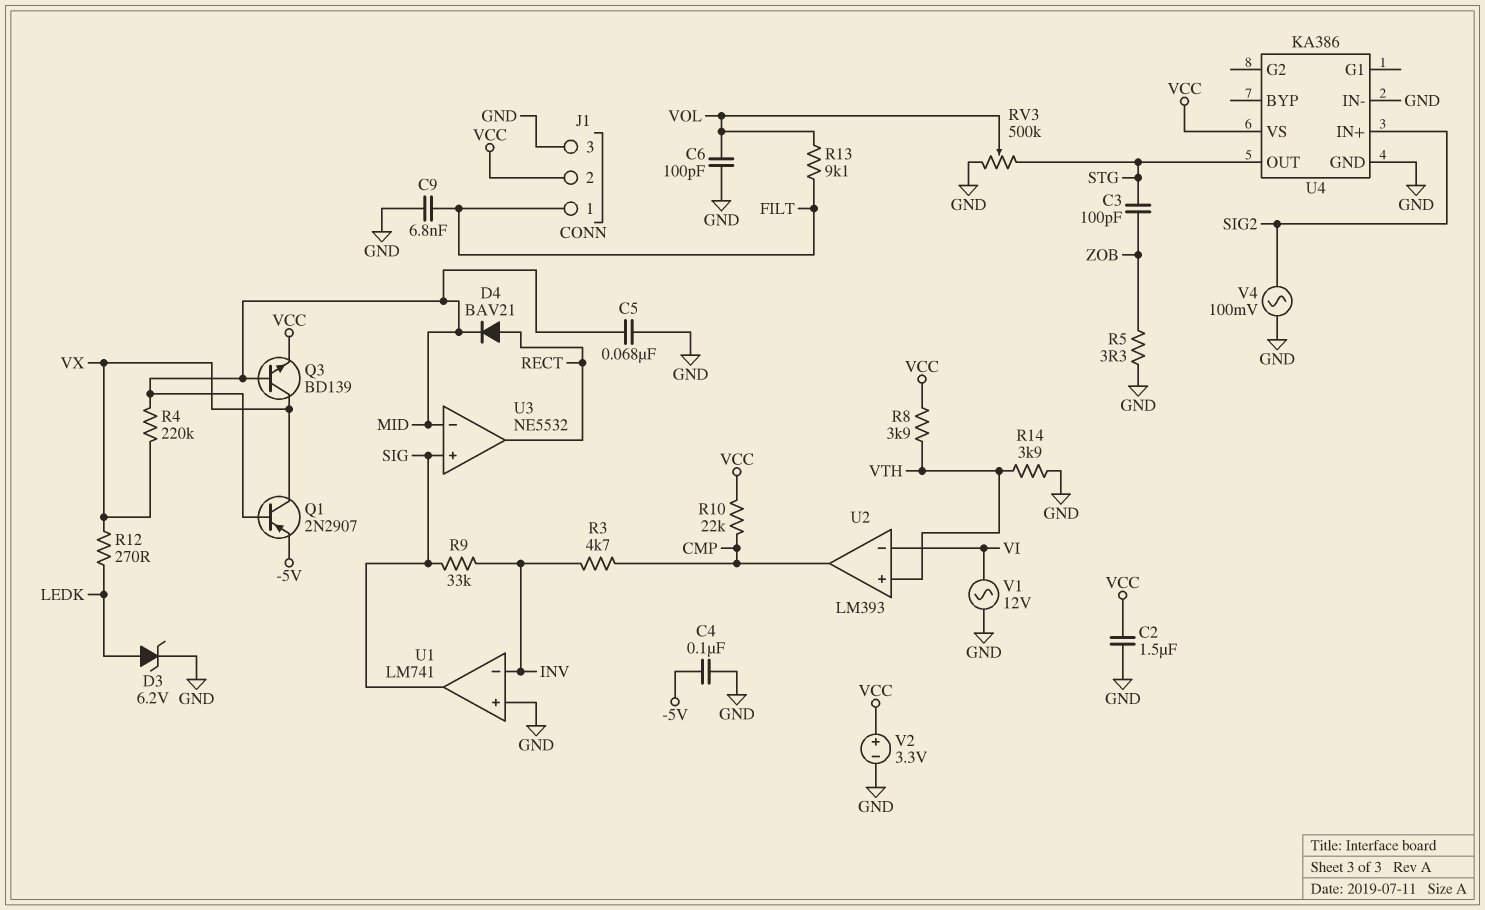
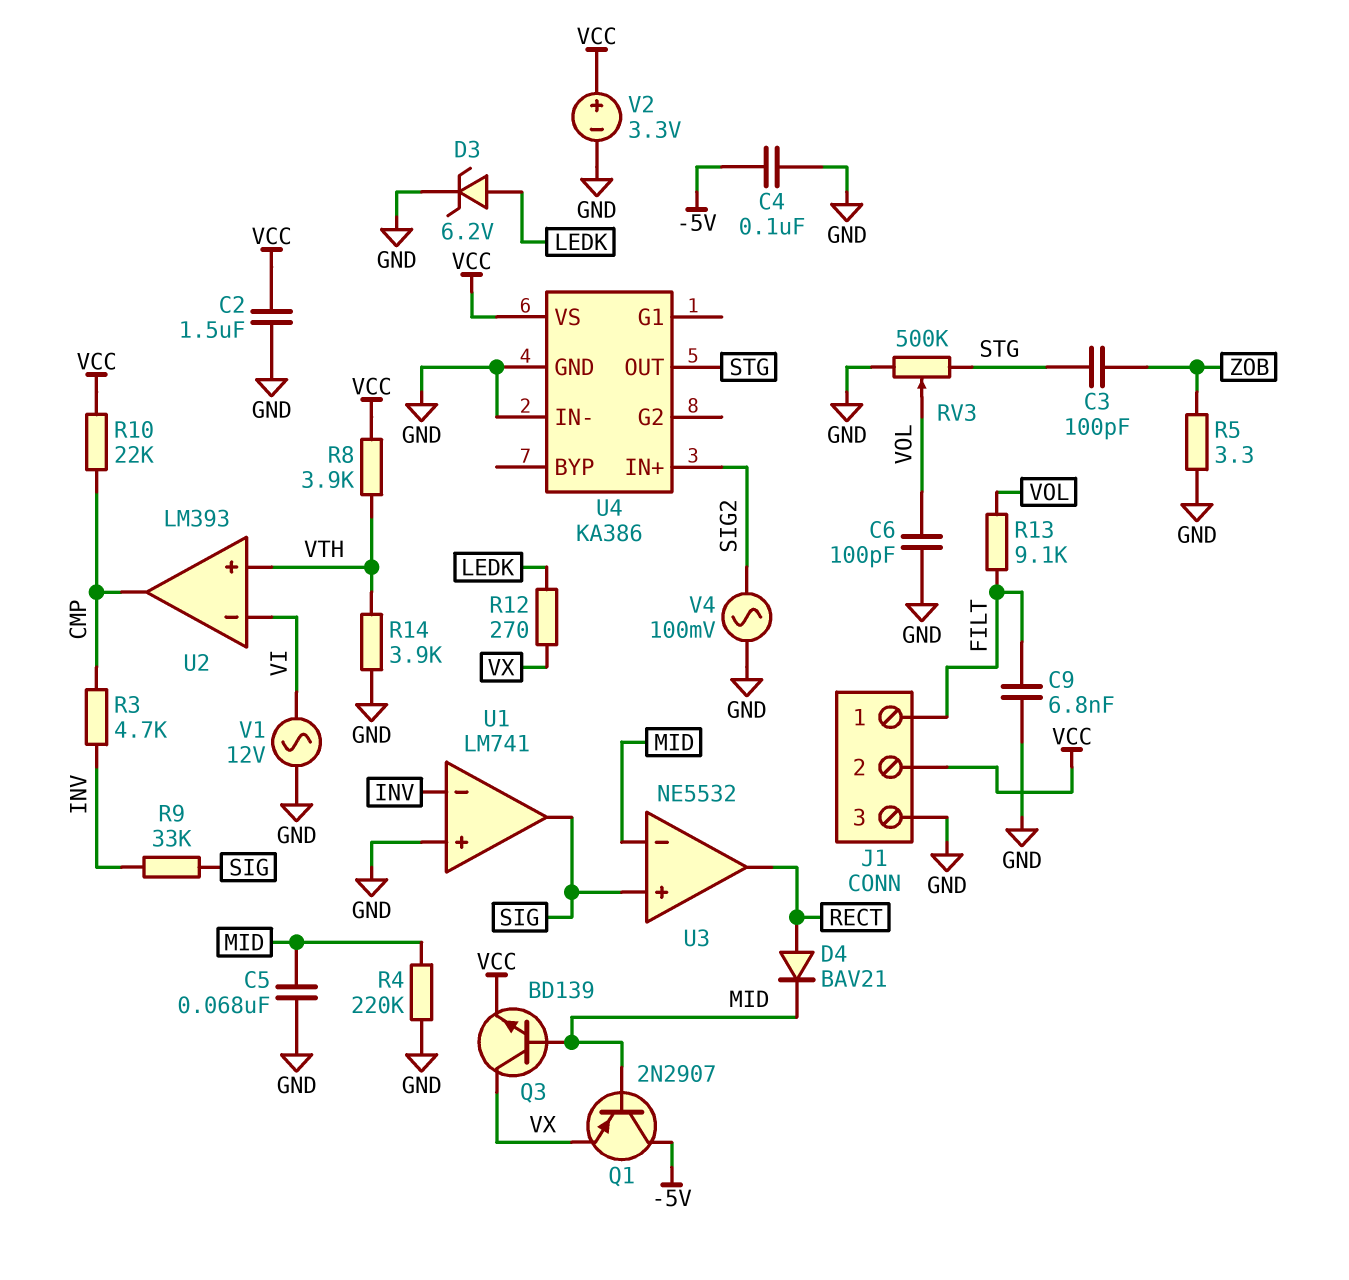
Q1: PNP 2N2907 (B MID, C VX, E -5V) -> PNP 2N2907 (B MID, C -5V, E VX)
R4: 220k (MID, VX) -> 220k (GND, MID)

